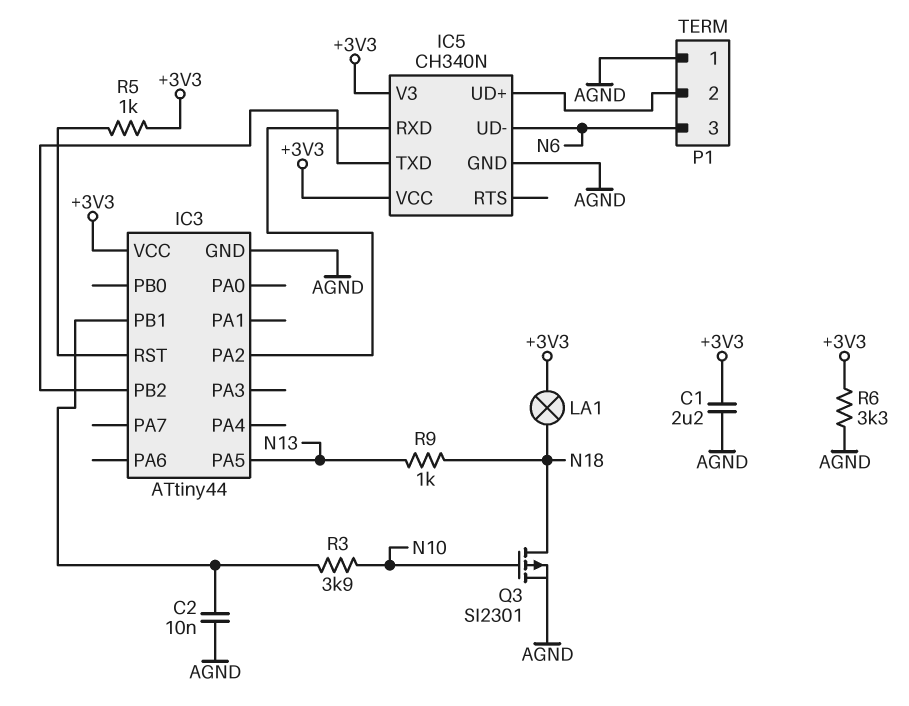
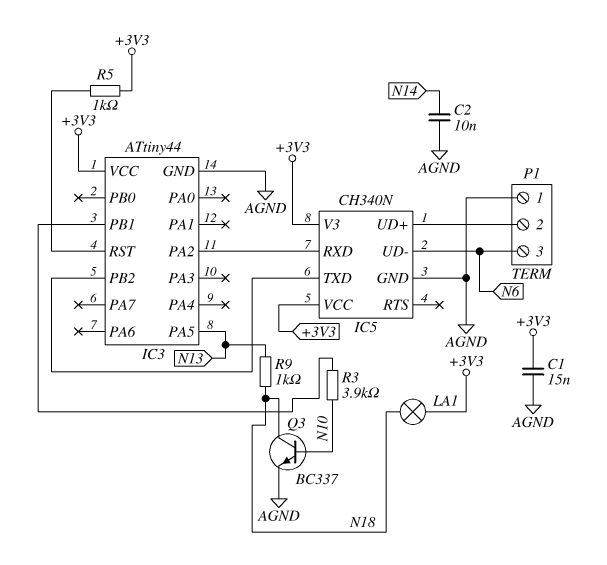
C1: 2.2uF (+3V3, AGND) -> 15nF (+3V3, AGND)
C2: 10nF (AGND, IC3/PB1) -> 10nF (AGND, N14)
Q3: PMOS SI2301 (G N10, D N18, S AGND) -> NPN BC337 (B N10, C N18, E AGND)
R6: 3.3k (+3V3, AGND) -> none

